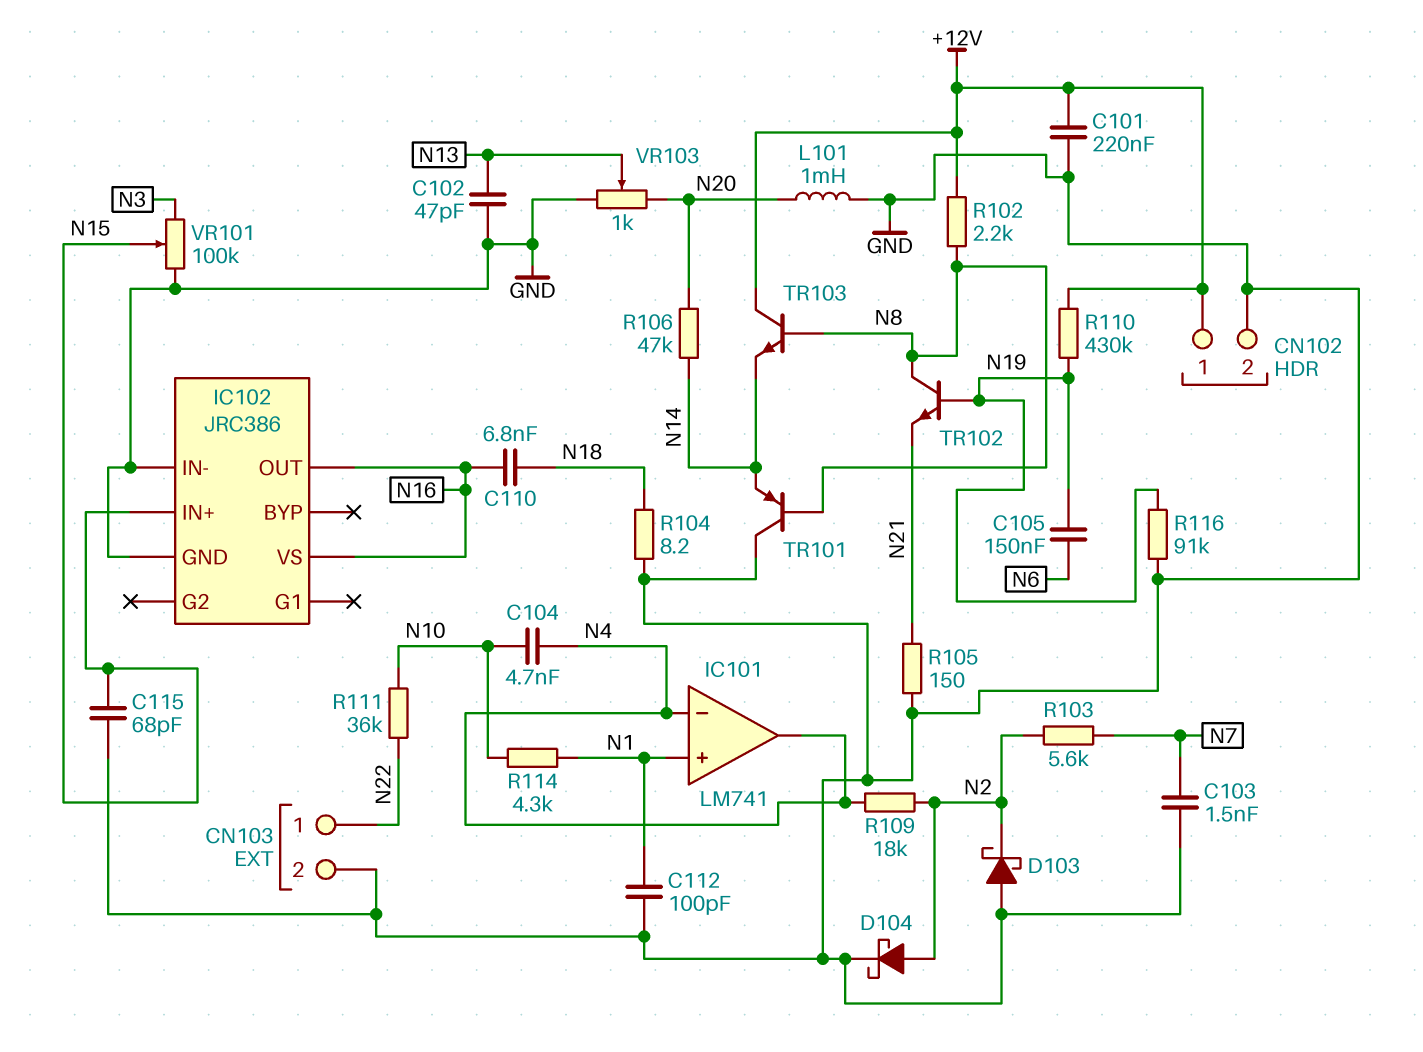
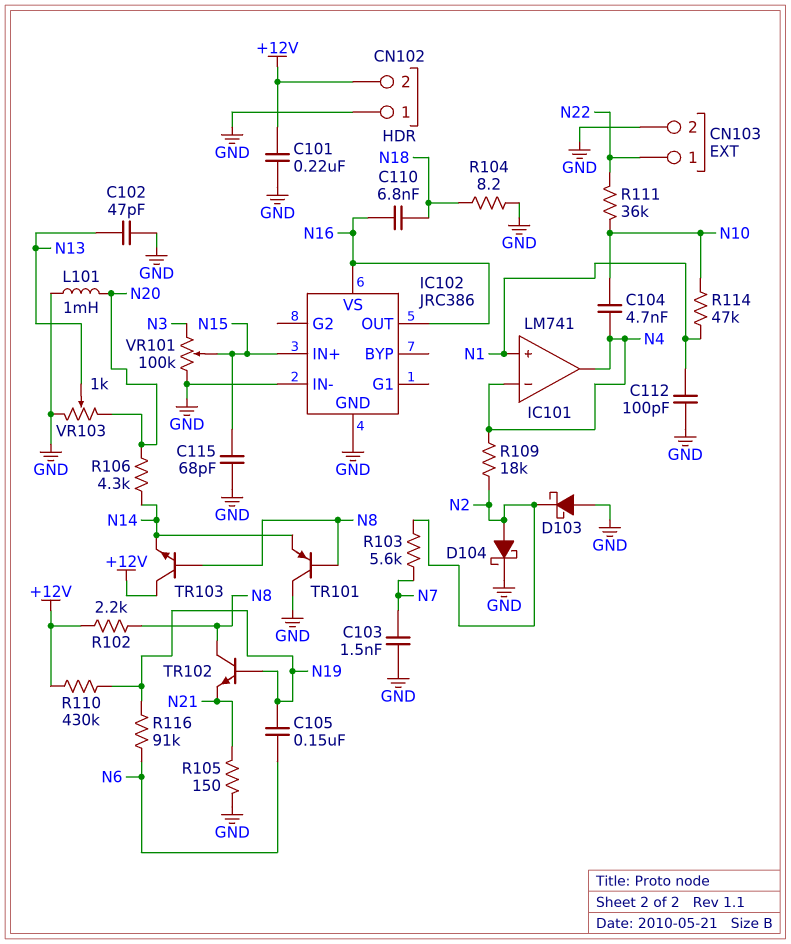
CN102 pin 1: +12V -> GND
CN102 pin 2: GND -> +12V
R106: 47k (N14, N20) -> 4.3k (N14, N20)
R114: 4.3k (N1, N10) -> 47k (N1, N10)
R116: 91k (GND, N19) -> 91k (N6, N19)

